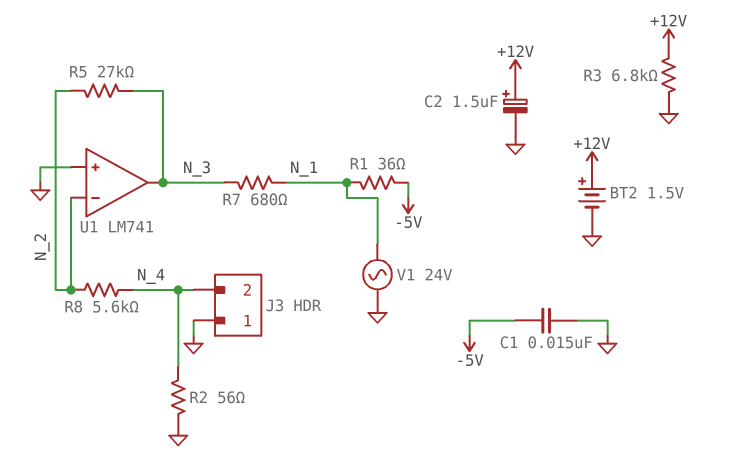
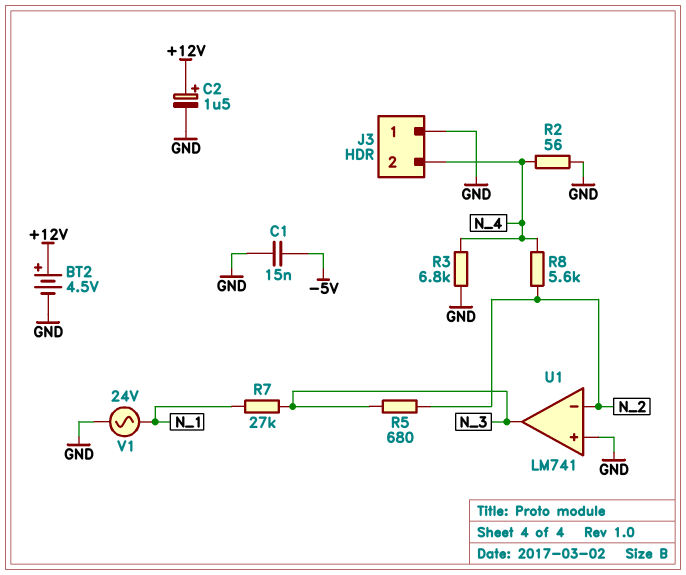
BT2: 1.5V (plus +12V, minus GND) -> 4.5V (plus +12V, minus GND)
R1: 36 (-5V, N_1) -> none
R3: 6.8k (+12V, GND) -> 6.8k (GND, N_4)
R5: 27k (N_2, N_3) -> 680 (N_2, N_3)
R7: 680 (N_1, N_3) -> 27k (N_1, N_3)

